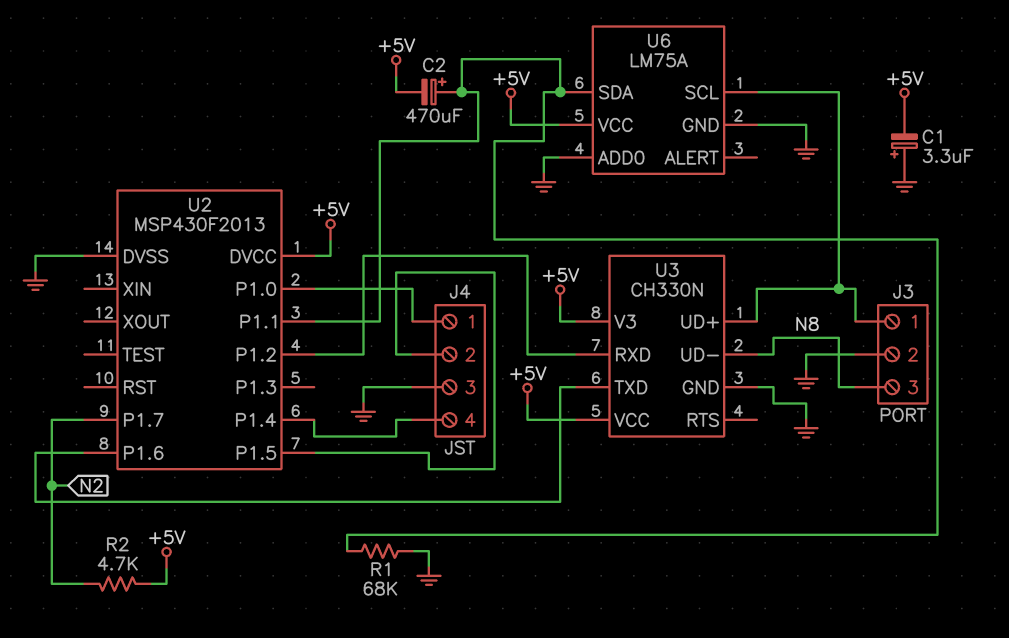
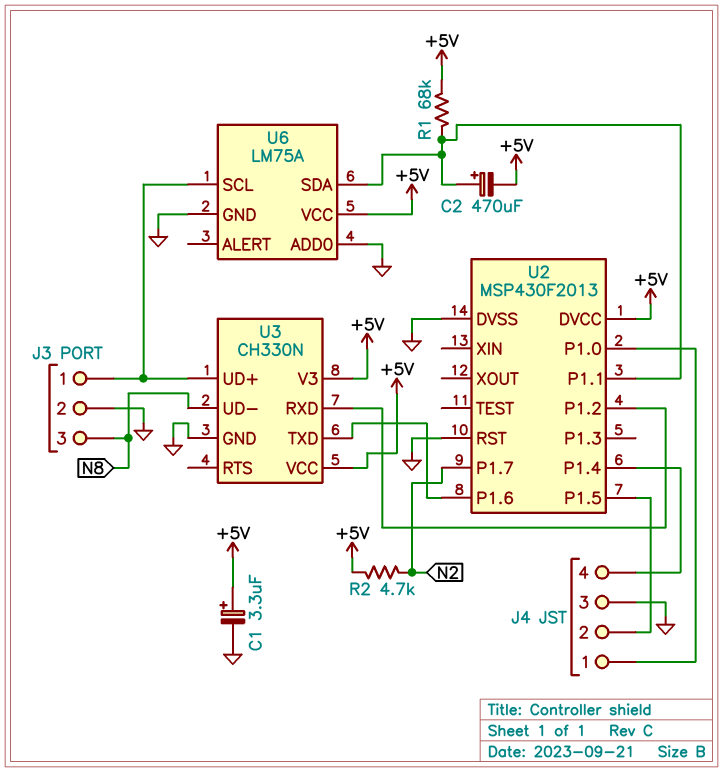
C1: 3.3uF (plus GND, minus +5V) -> 3.3uF (plus +5V, minus GND)
R1: 68k (GND, U2/P1.1) -> 68k (+5V, U2/P1.1)
U2 pin RST: none -> GND

